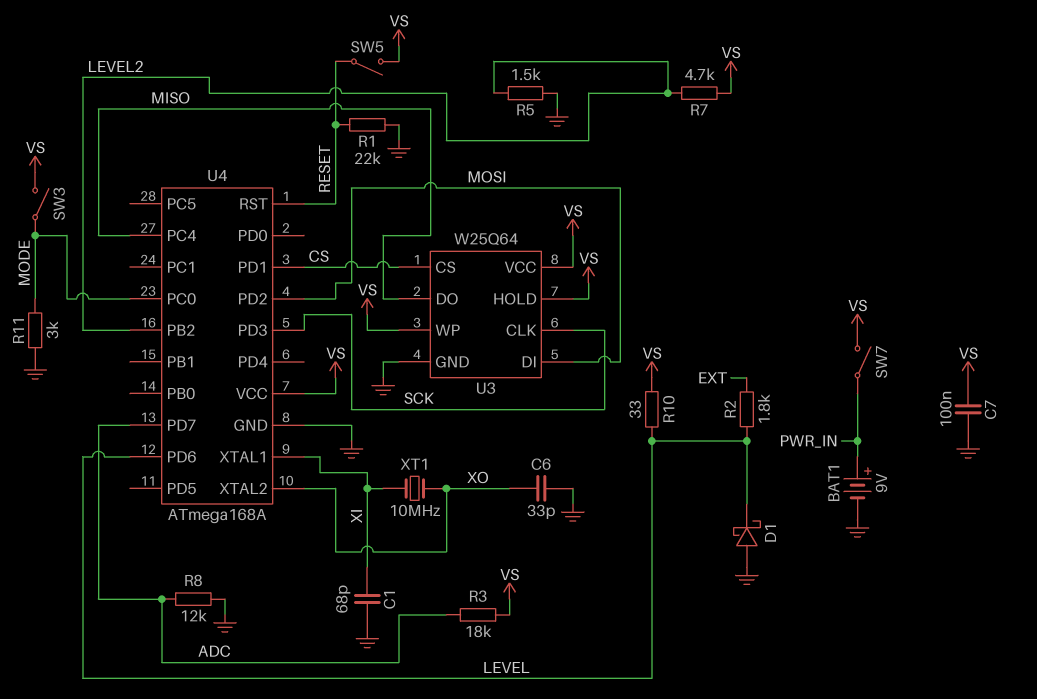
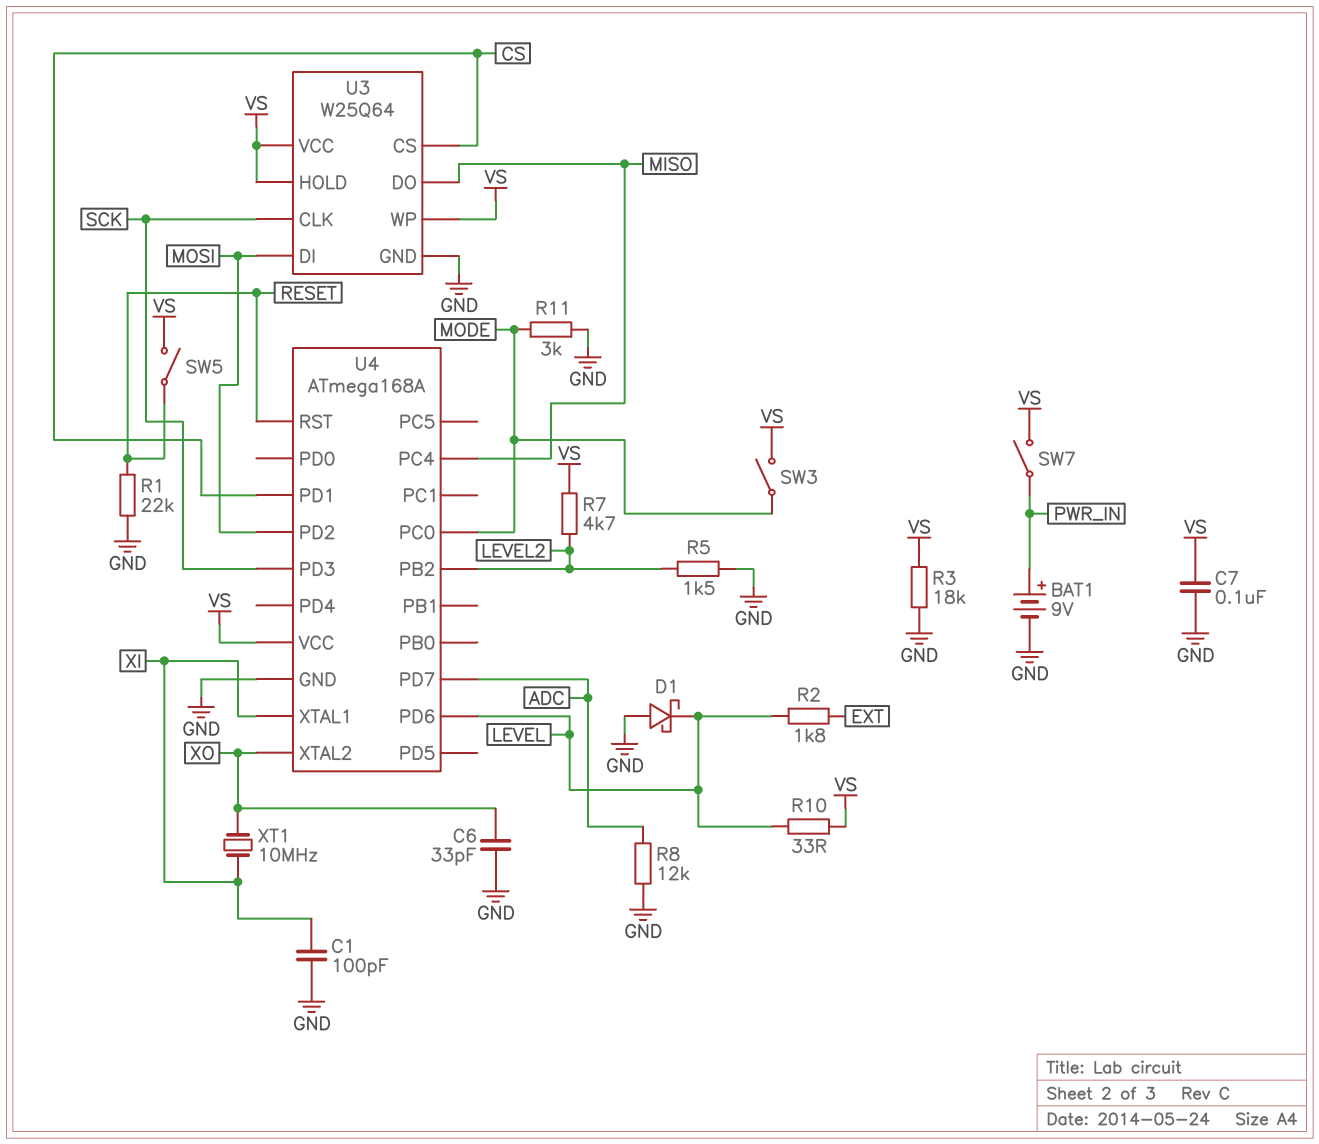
C1: 68pF (GND, XI) -> 100pF (GND, XI)
R3: 18k (ADC, VS) -> 18k (GND, VS)

